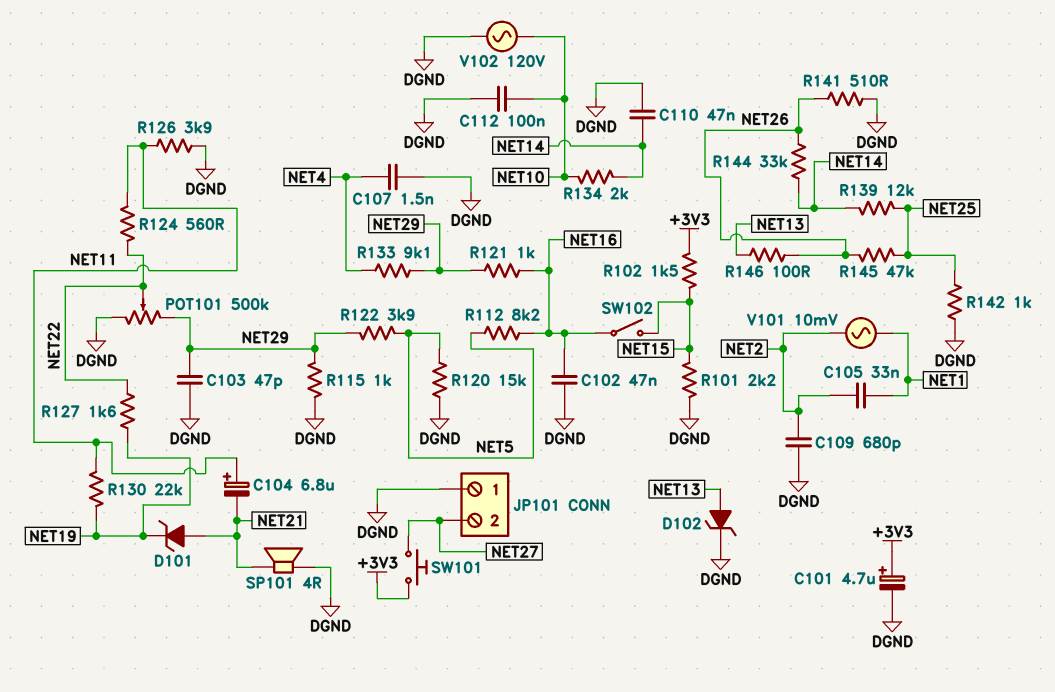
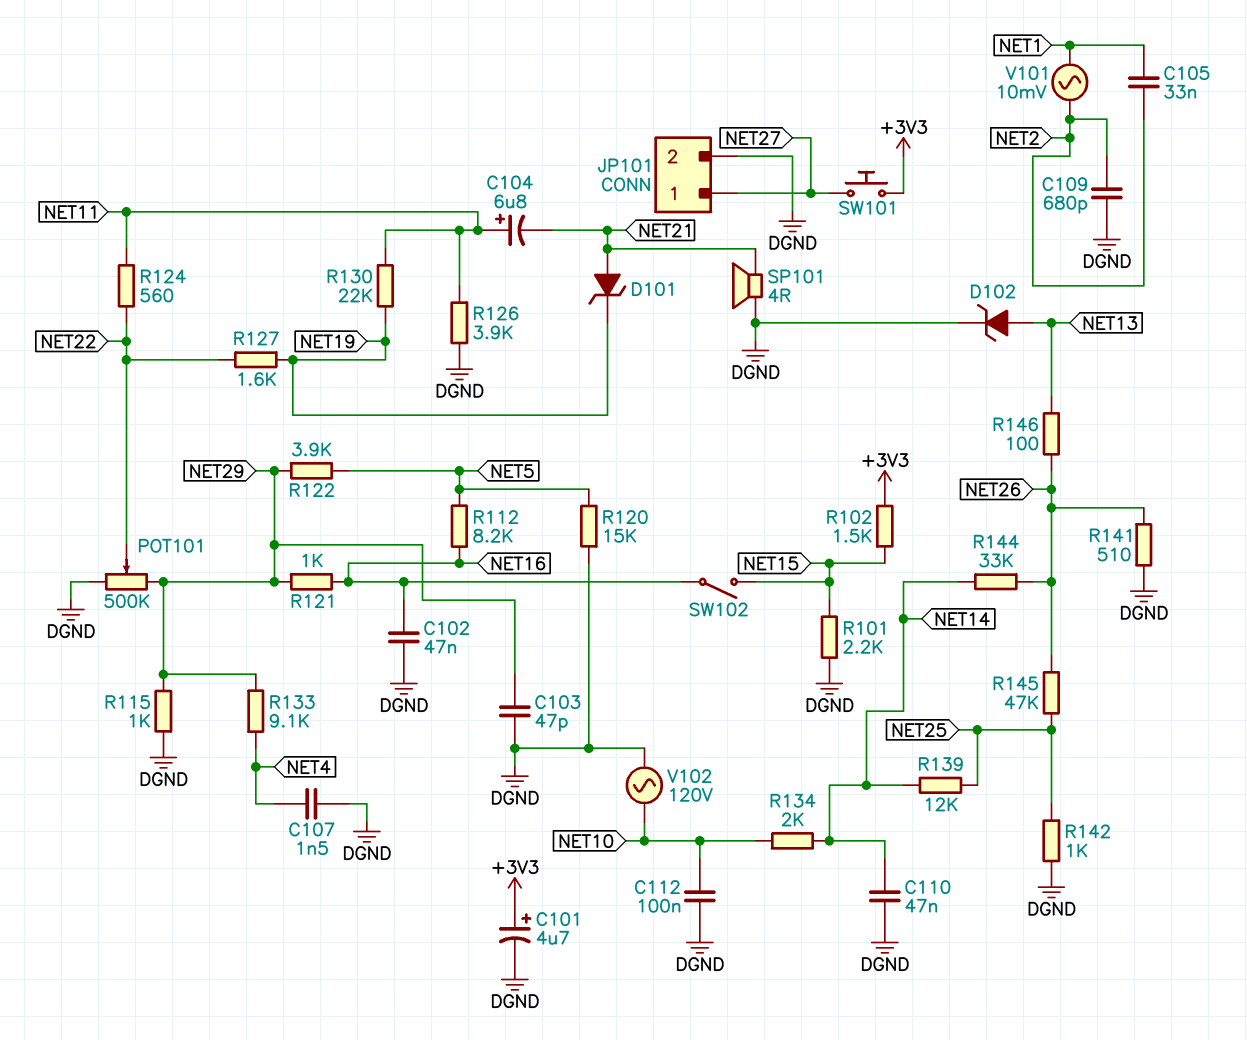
JP101 pin 1: DGND -> NET27
JP101 pin 2: NET27 -> DGND

